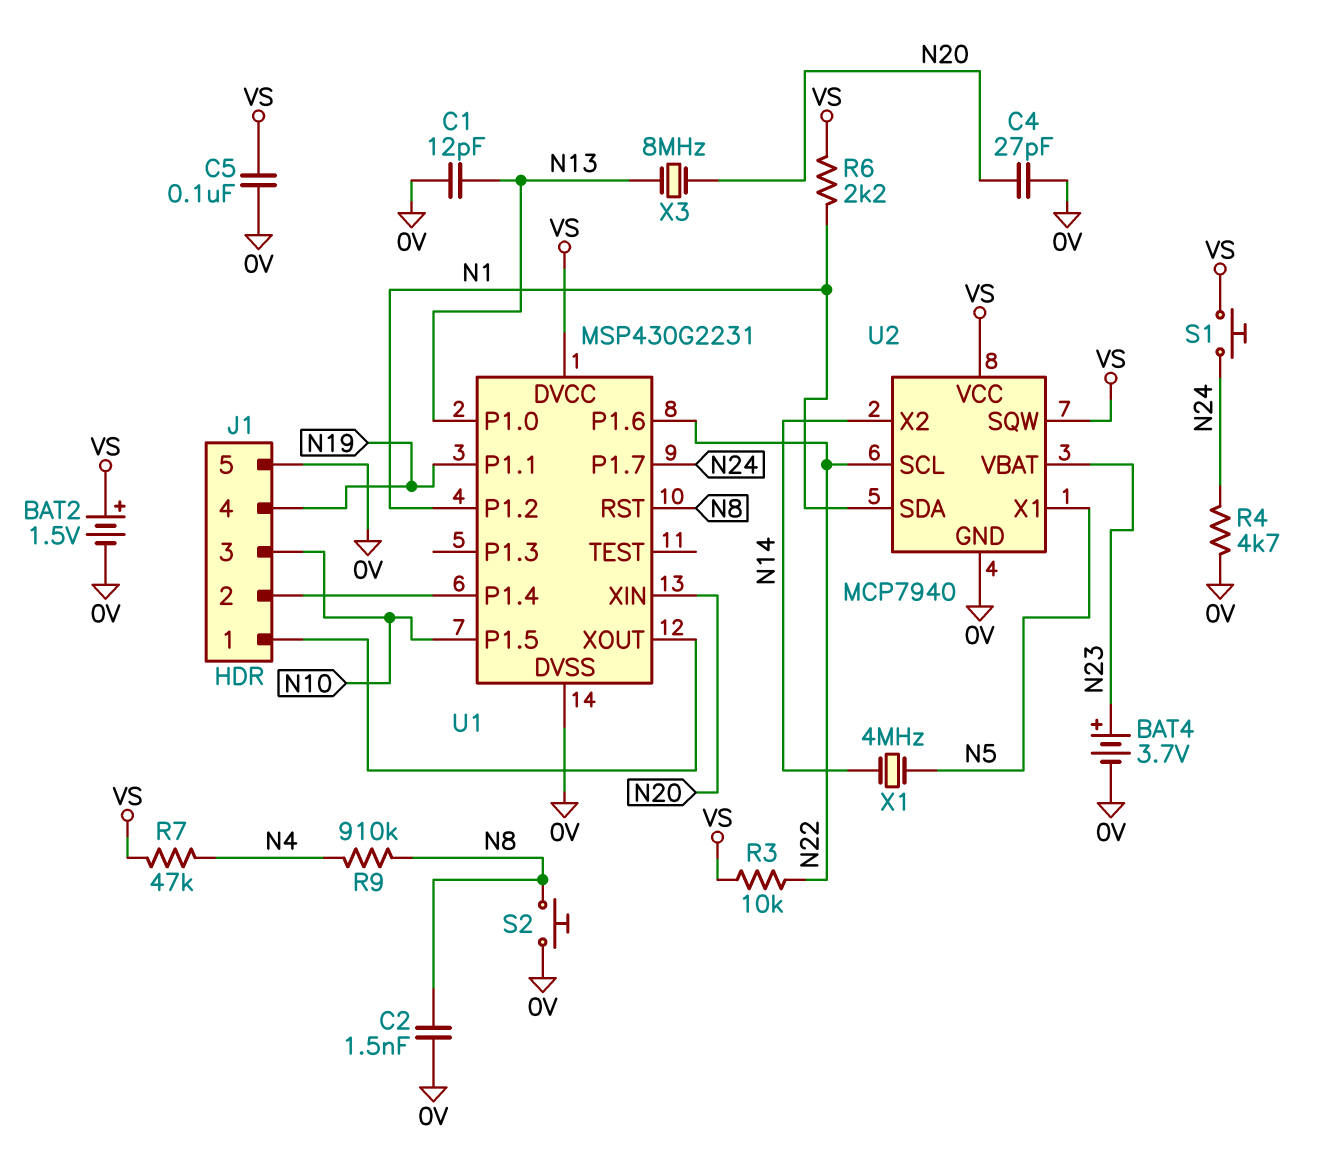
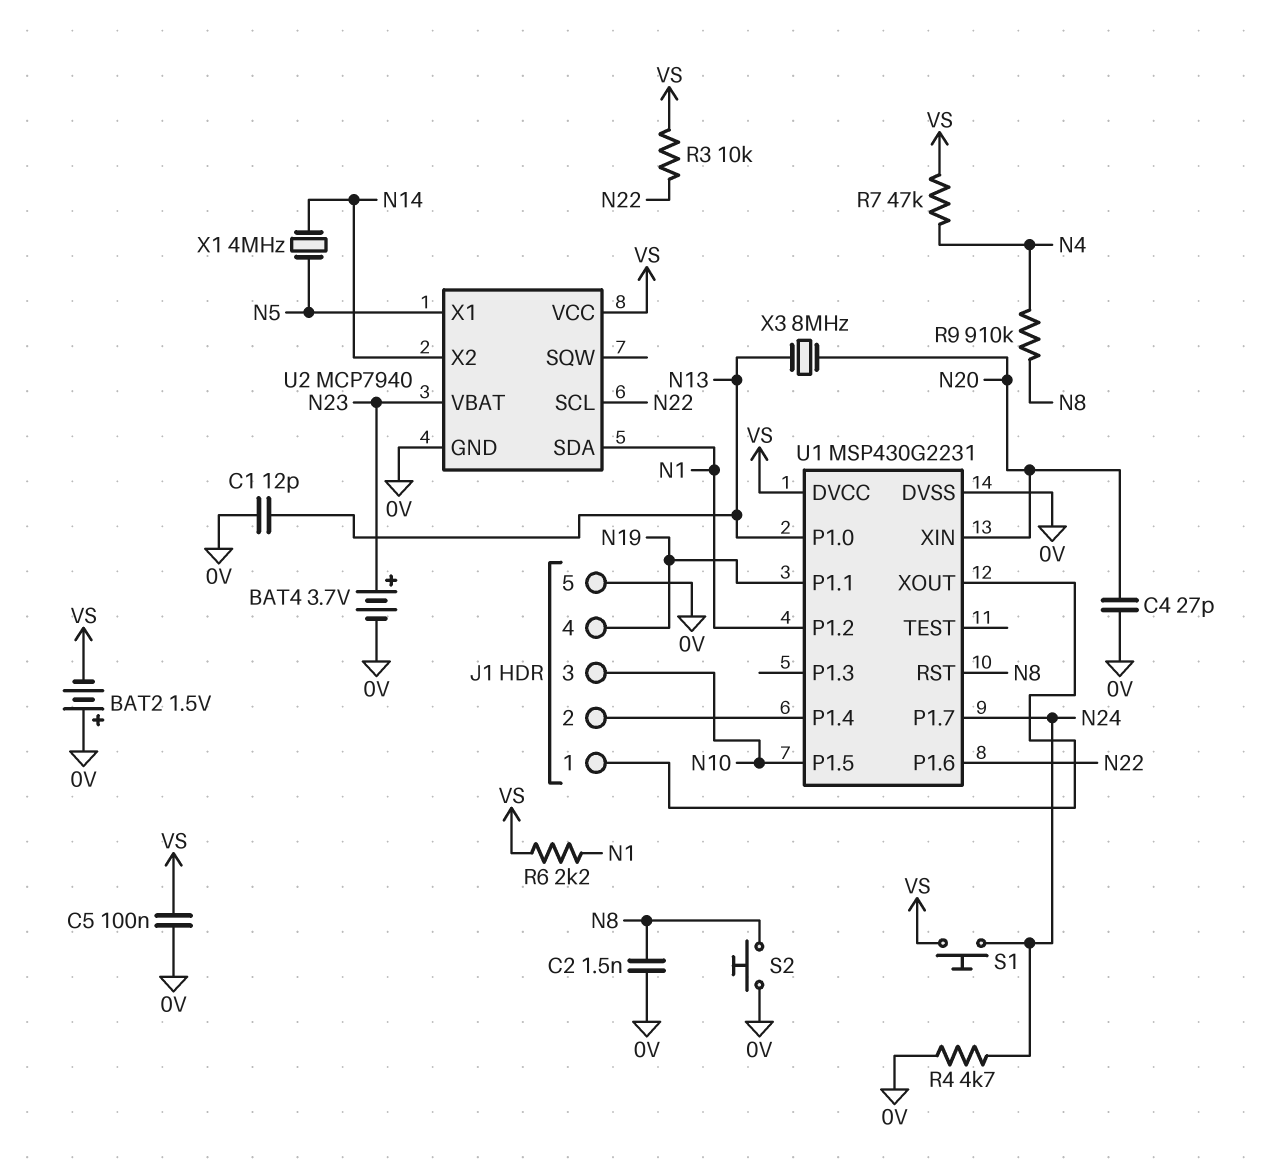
BAT2: 1.5V (plus VS, minus 0V) -> 1.5V (plus 0V, minus VS)
U2 pin SQW: VS -> none

